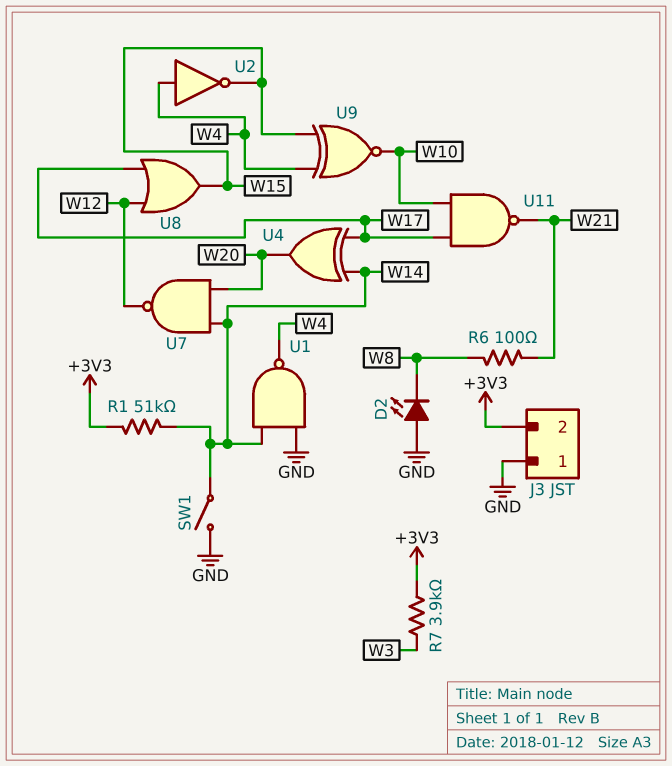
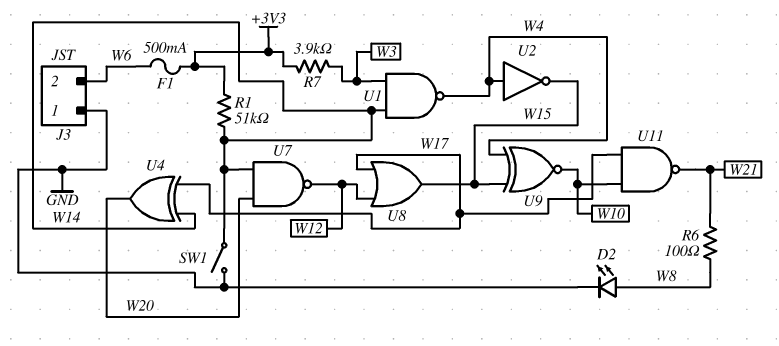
D2: LED (A GND, K W8) -> LED (A W8, K GND)
F1: none -> 500mA (+3V3, W6)
J3 pin 2: +3V3 -> W6
U1: NAND (in GND, in W14, out W4) -> NAND (in W3, in W14, out W4)

